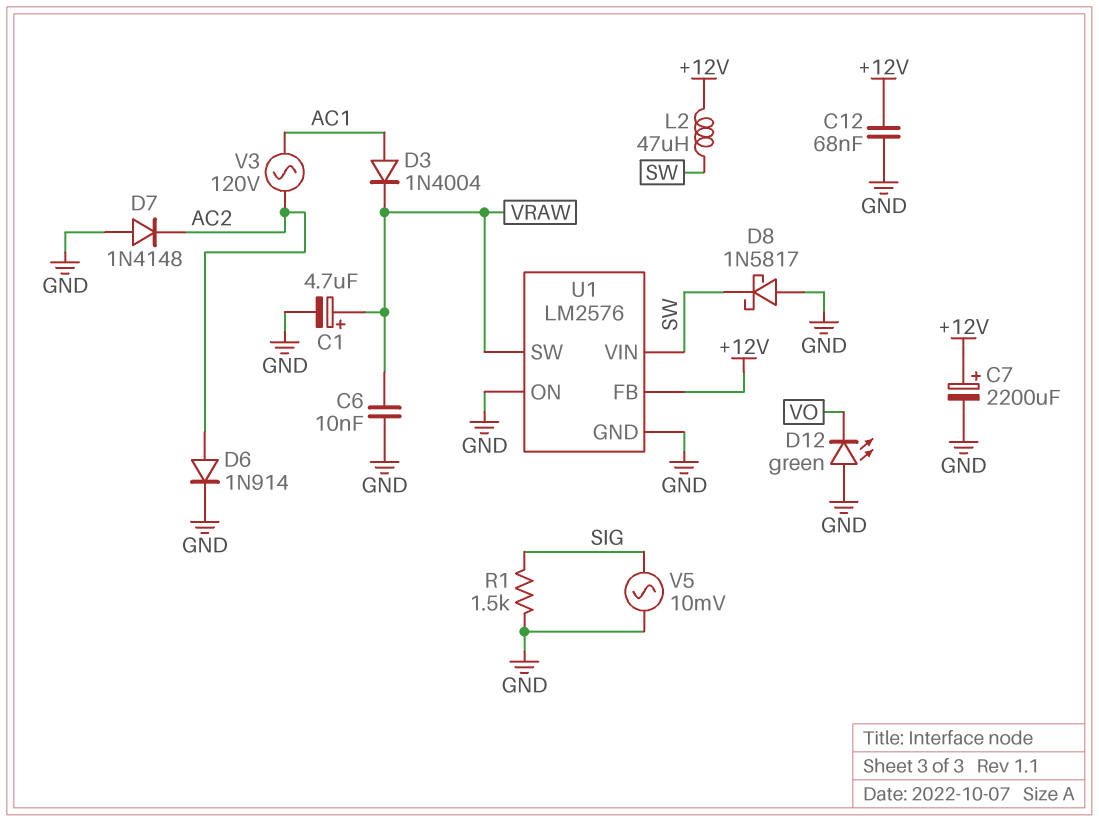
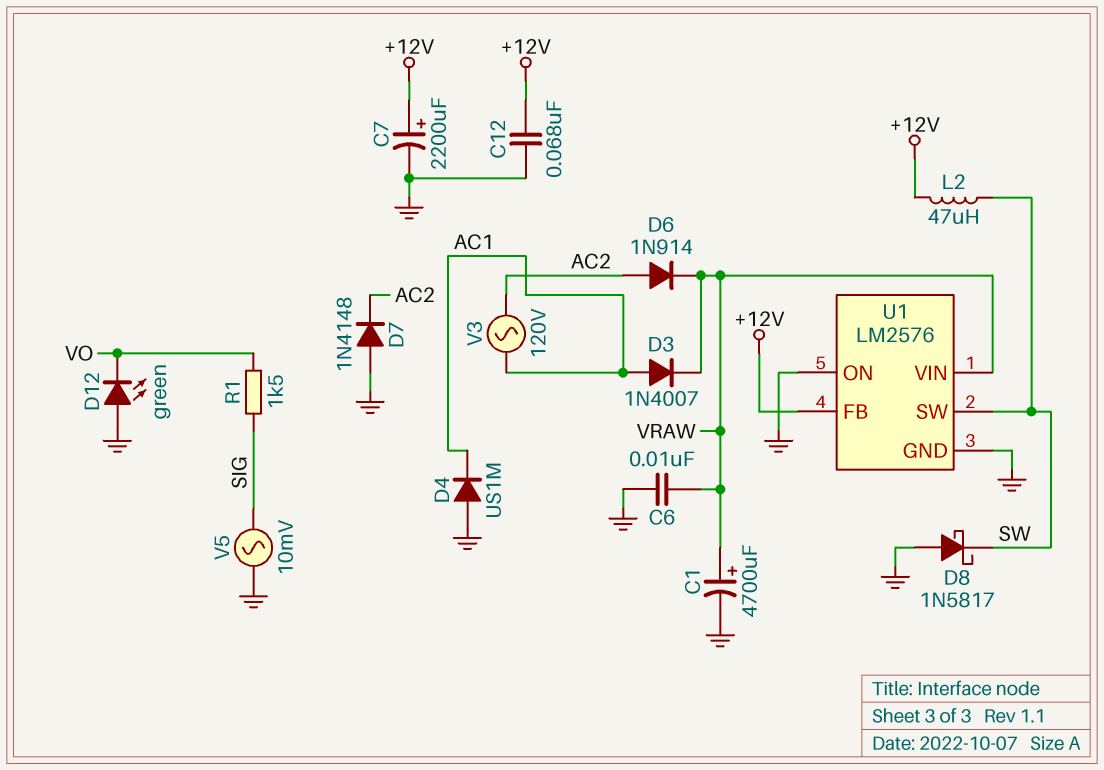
C1: 4.7uF (plus VRAW, minus GND) -> 4700uF (plus VRAW, minus GND)
D3: diode 1N4004 (A AC1, K VRAW) -> diode 1N4007 (A AC1, K VRAW)
D4: none -> diode US1M (A GND, K AC1)
D6: diode 1N914 (A AC2, K GND) -> diode 1N914 (A AC2, K VRAW)
R1: 1.5k (GND, SIG) -> 1.5k (SIG, VO)
U1 pin SW: VRAW -> SW
U1 pin VIN: SW -> VRAW

